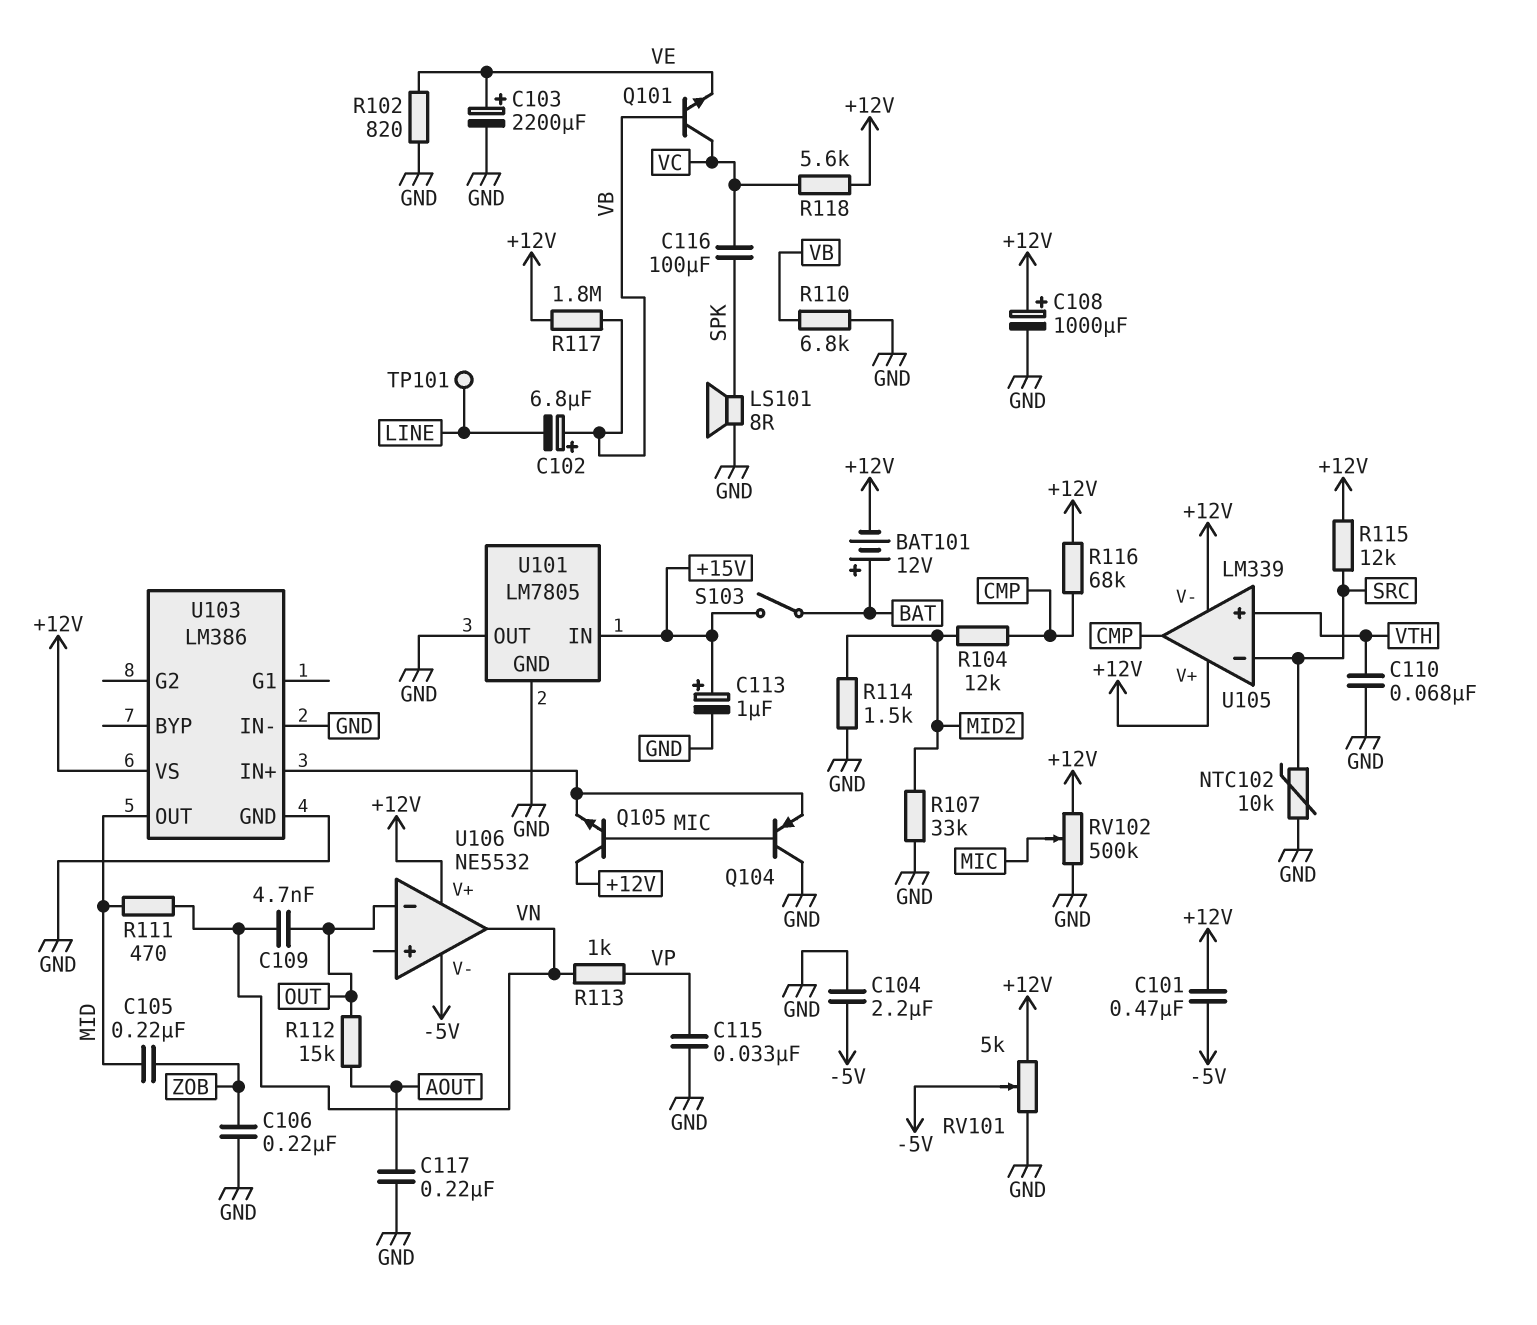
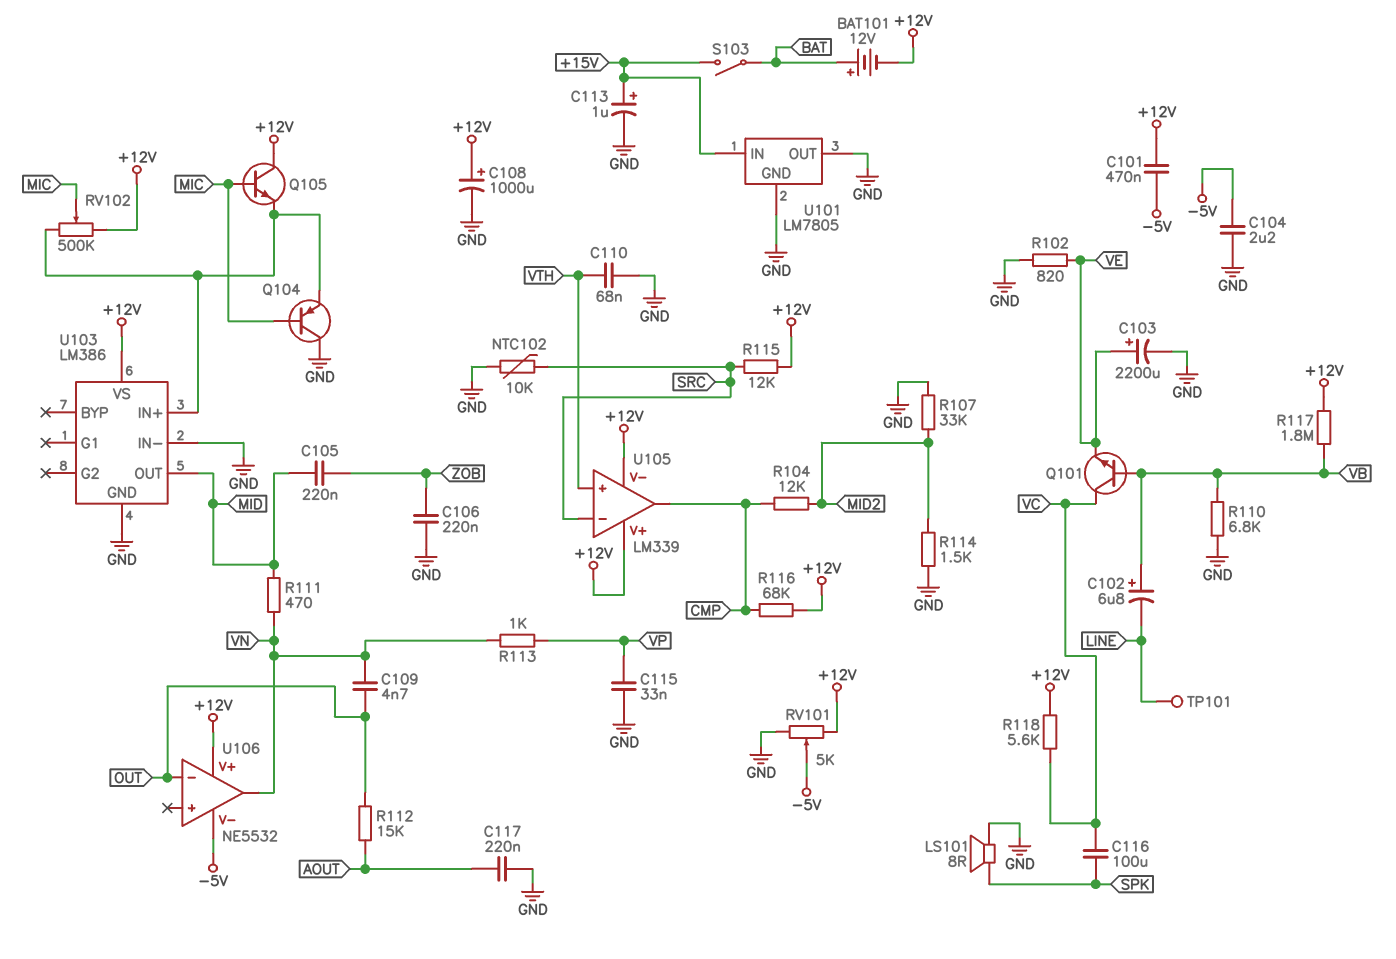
RV102: 500k (+12V, GND, wiper MIC) -> 500k (+12V, U103/IN+, wiper MIC)

